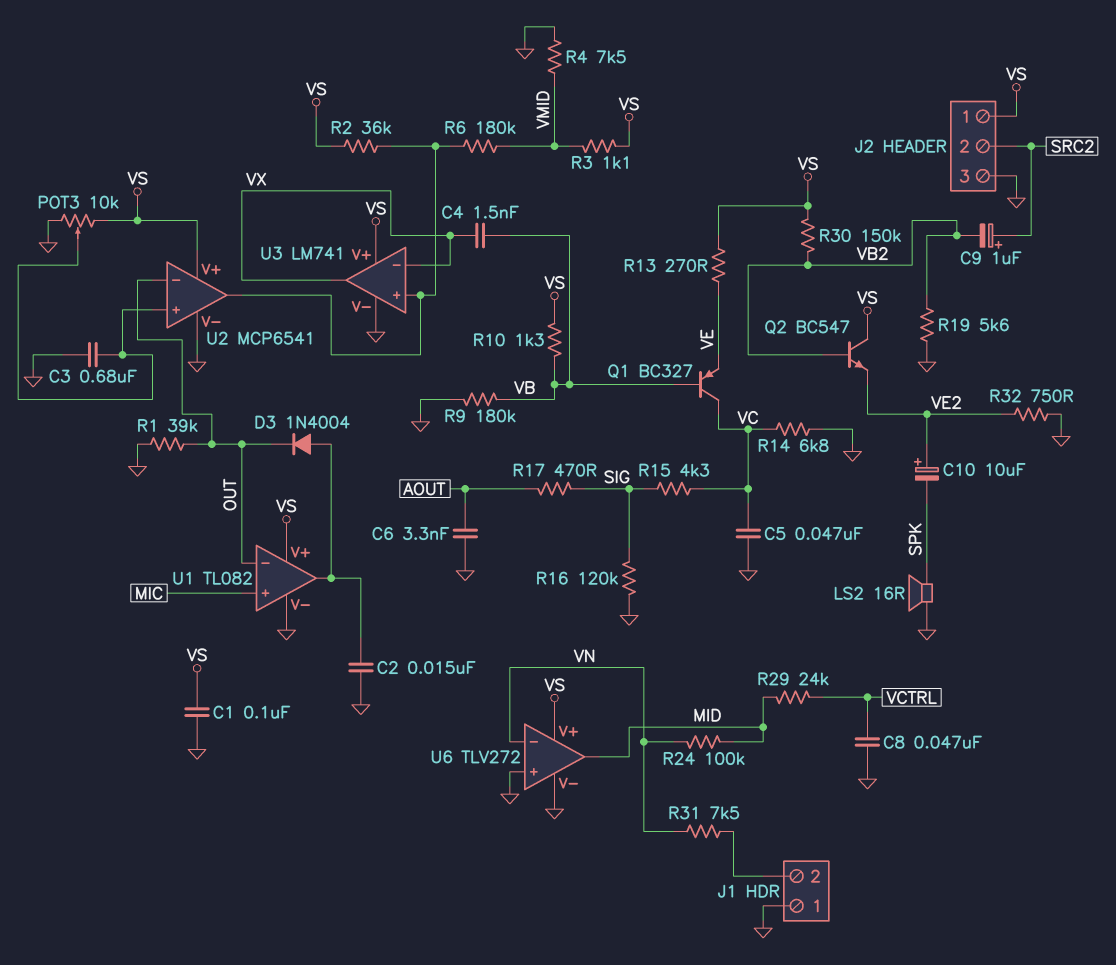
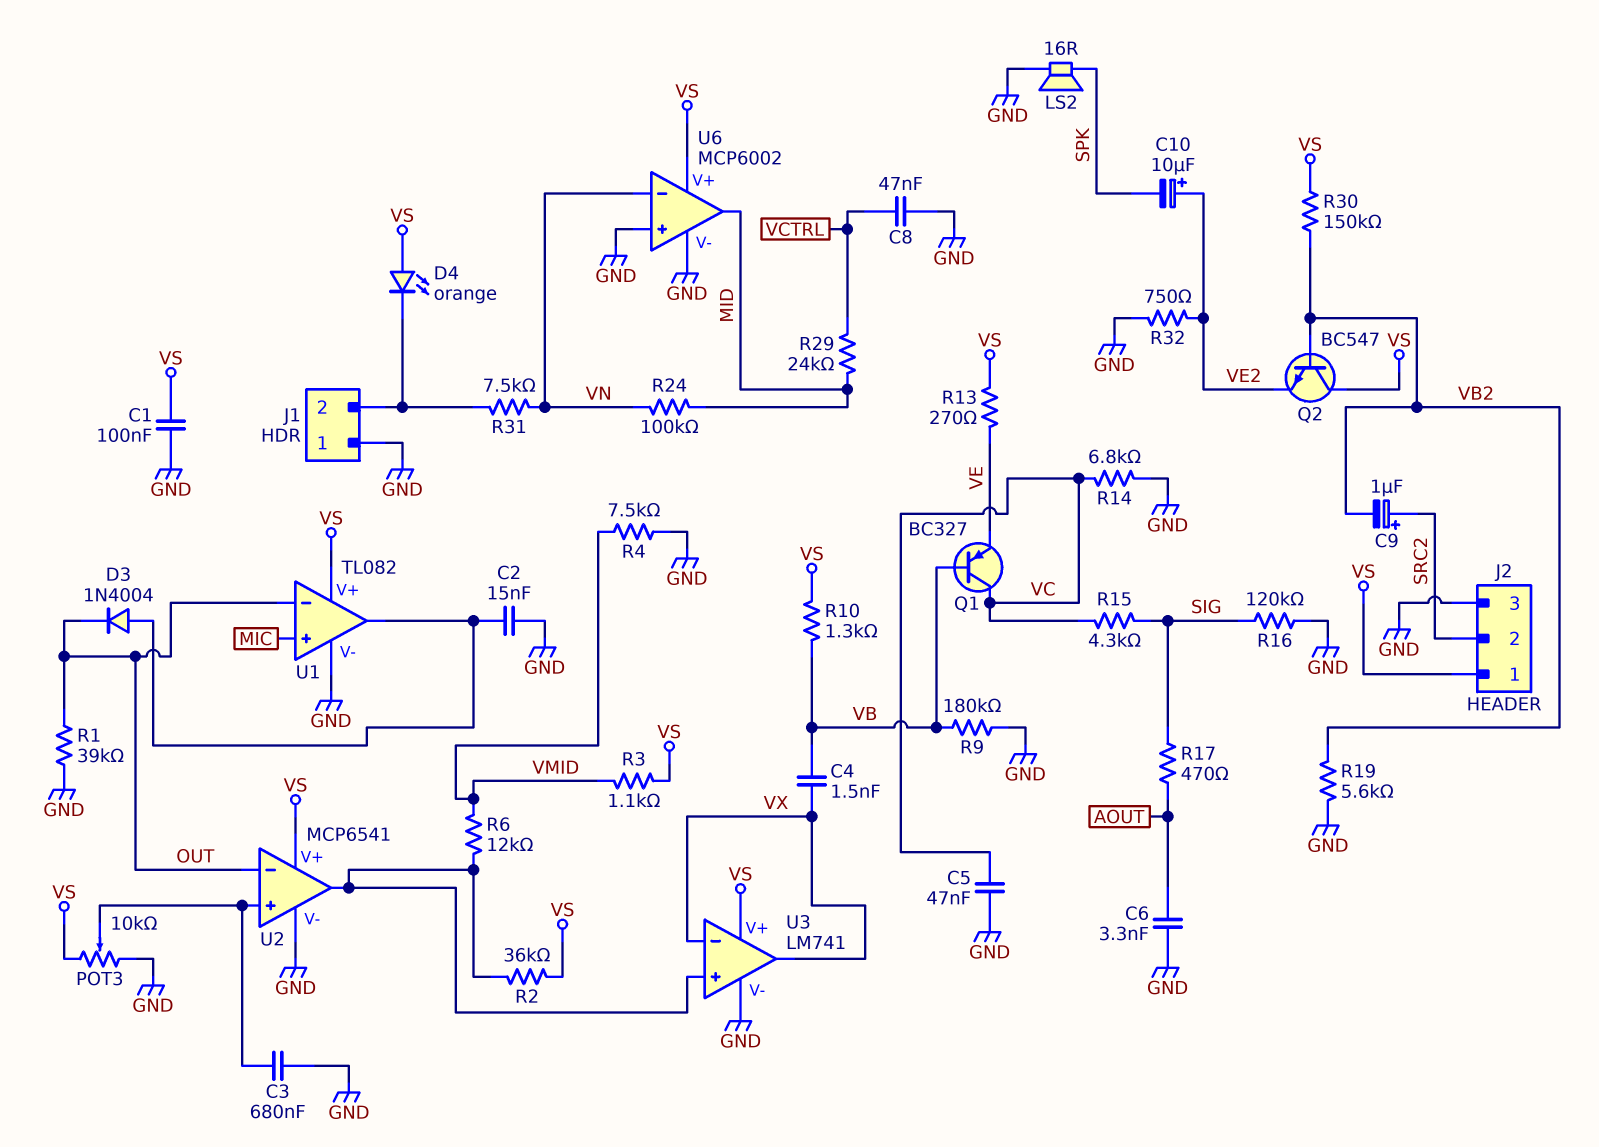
D4: none -> LED orange (A VS, K J1/2)
R6: 180k (U2/out, VMID) -> 12k (U2/out, VMID)
U6: TLV272 -> MCP6002

